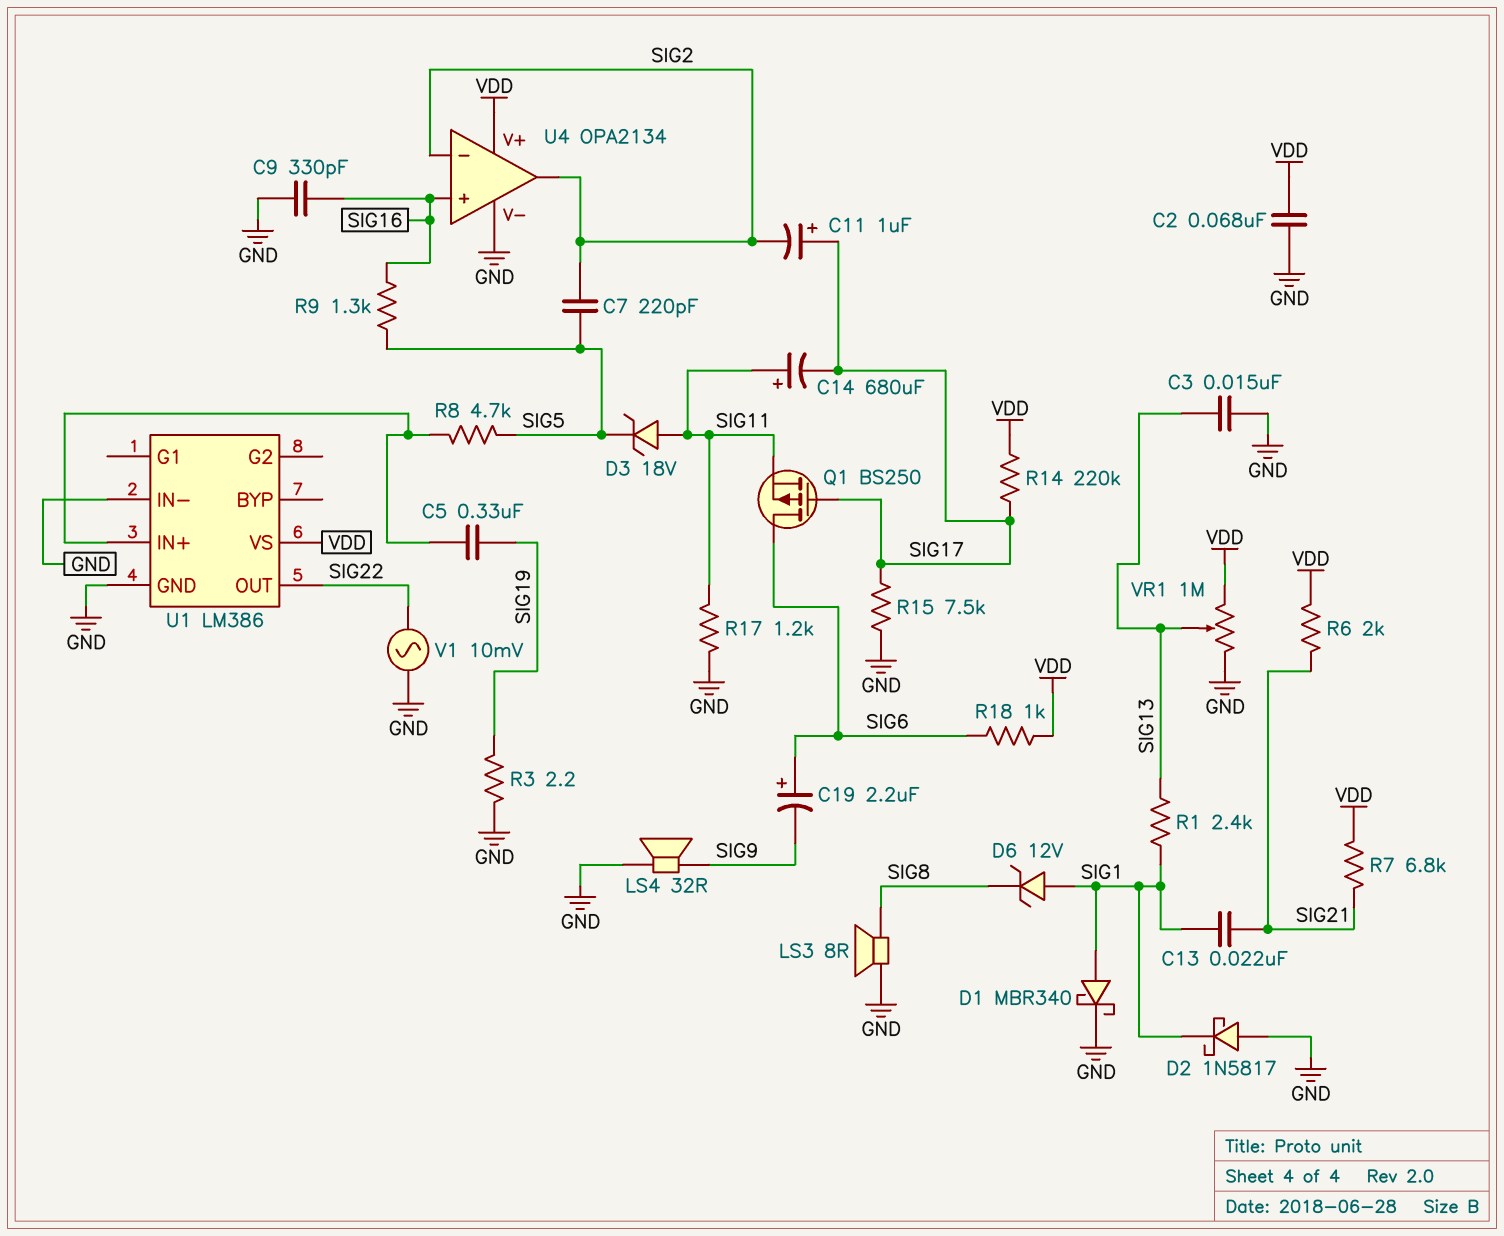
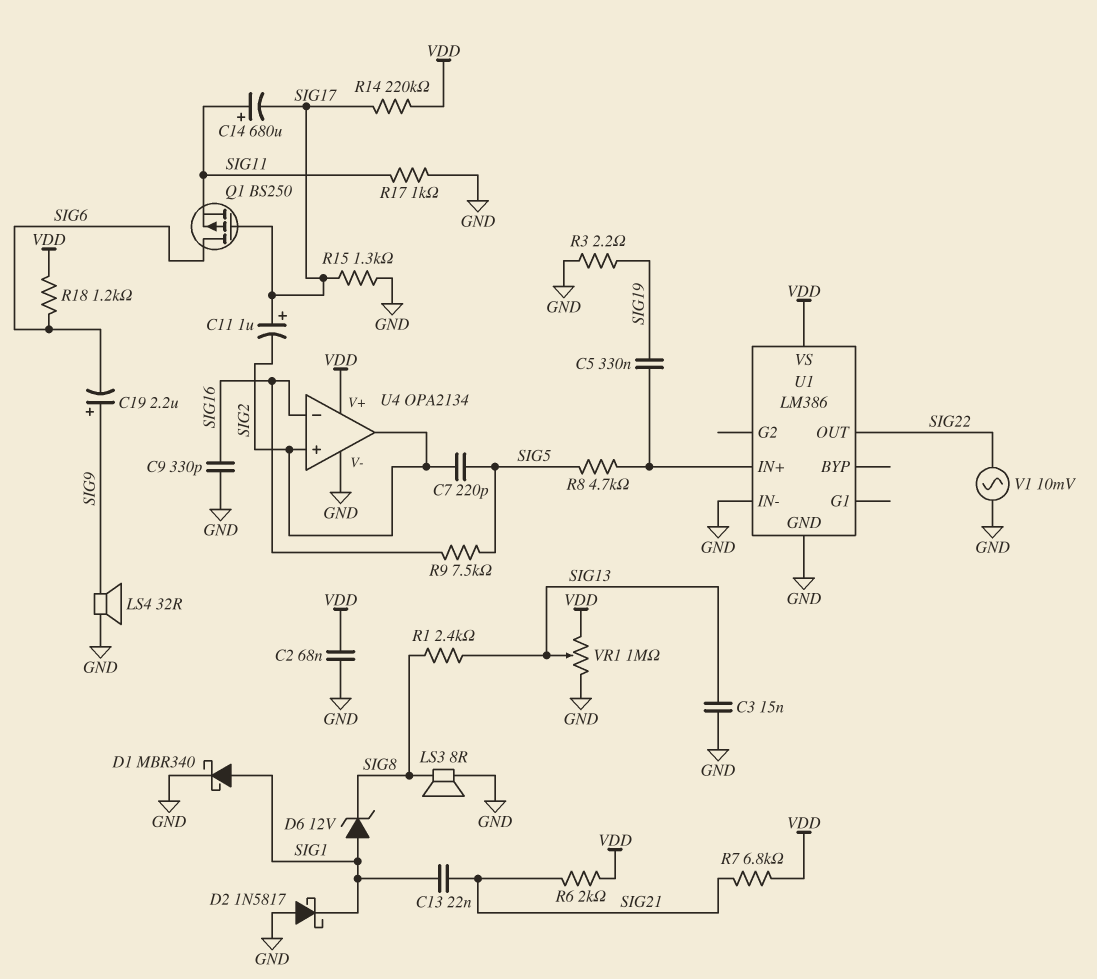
C19: 2.2uF (plus SIG6, minus SIG9) -> 2.2uF (plus SIG9, minus SIG6)
D3: zener 18V (A SIG11, K SIG5) -> none
R1: 2.4k (SIG1, SIG13) -> 2.4k (SIG8, SIG13)
R9: 1.3k (SIG5, SIG16) -> 7.5k (SIG5, SIG16)
R15: 7.5k (GND, SIG17) -> 1.3k (GND, SIG17)
R17: 1.2k (GND, SIG11) -> 1k (GND, SIG11)
R18: 1k (SIG6, VDD) -> 1.2k (SIG6, VDD)
U4 pin in+: SIG16 -> SIG2
U4 pin in-: SIG2 -> SIG16

